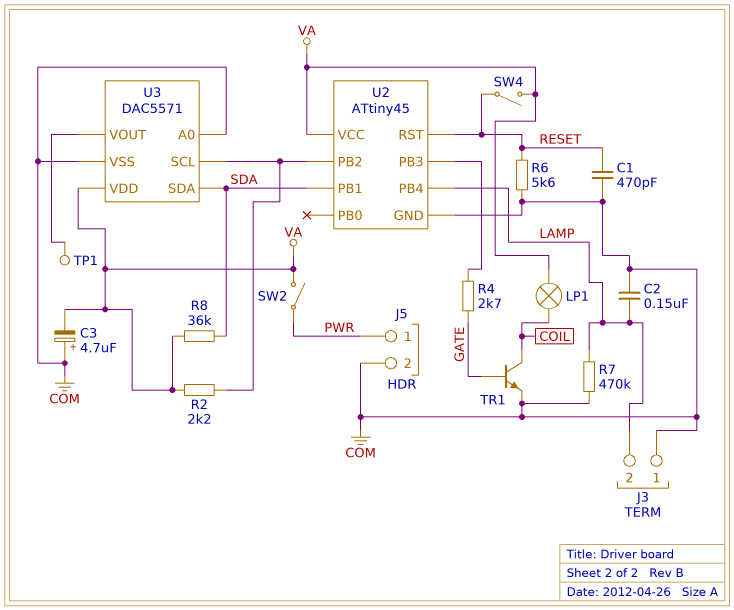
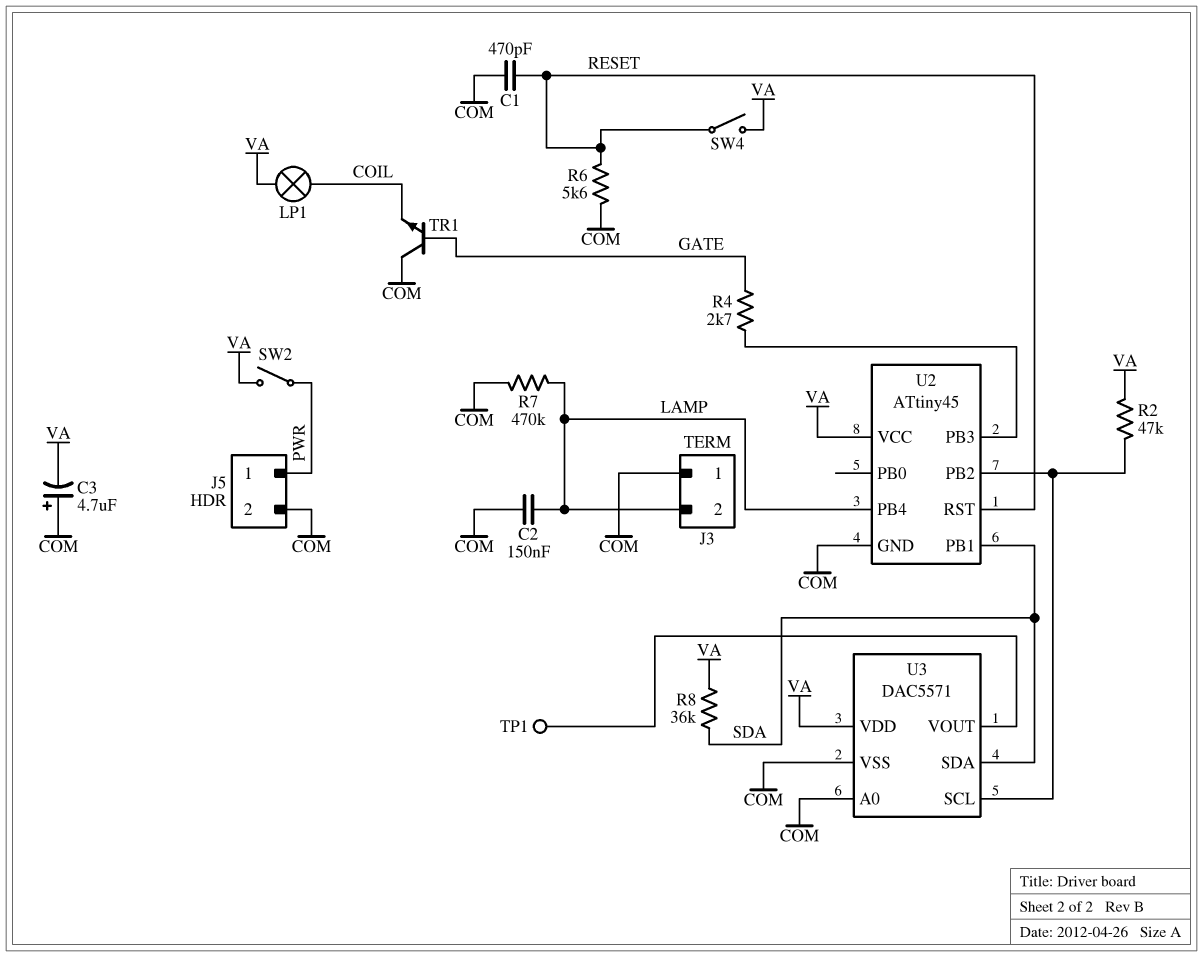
R2: 2.2k (U2/PB2, VA) -> 47k (U2/PB2, VA)
TR1: NPN (B GATE, C COIL, E COM) -> NPN (B GATE, C COM, E COIL)

